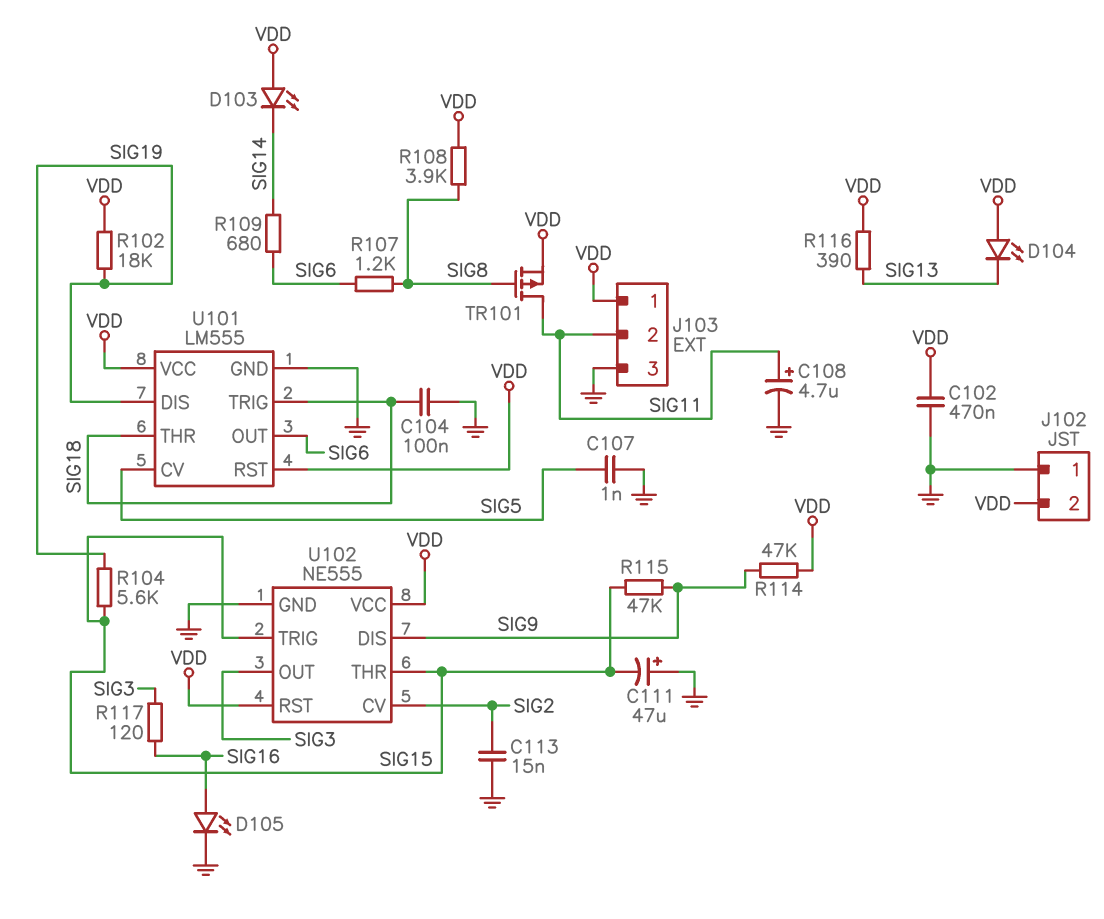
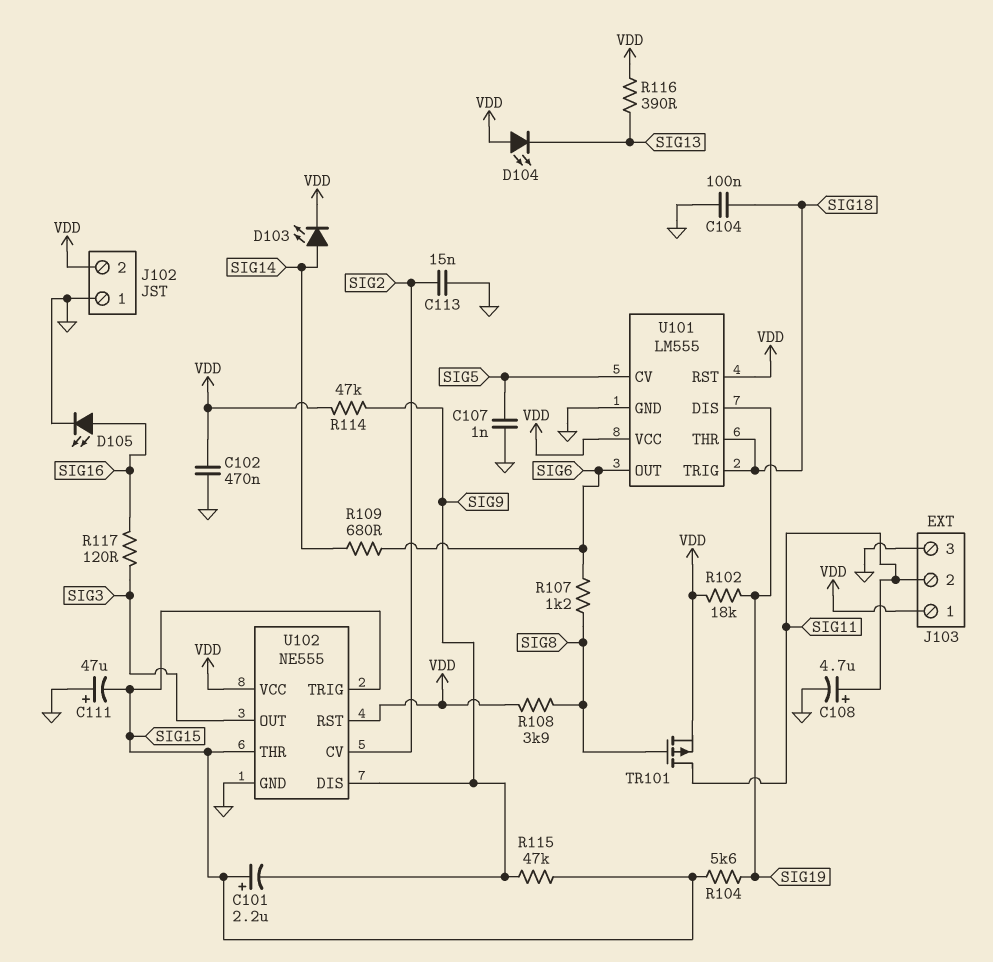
C101: none -> 2.2uF (plus SIG15, minus SIG9)
D103: LED (A VDD, K SIG14) -> LED (A SIG14, K VDD)

